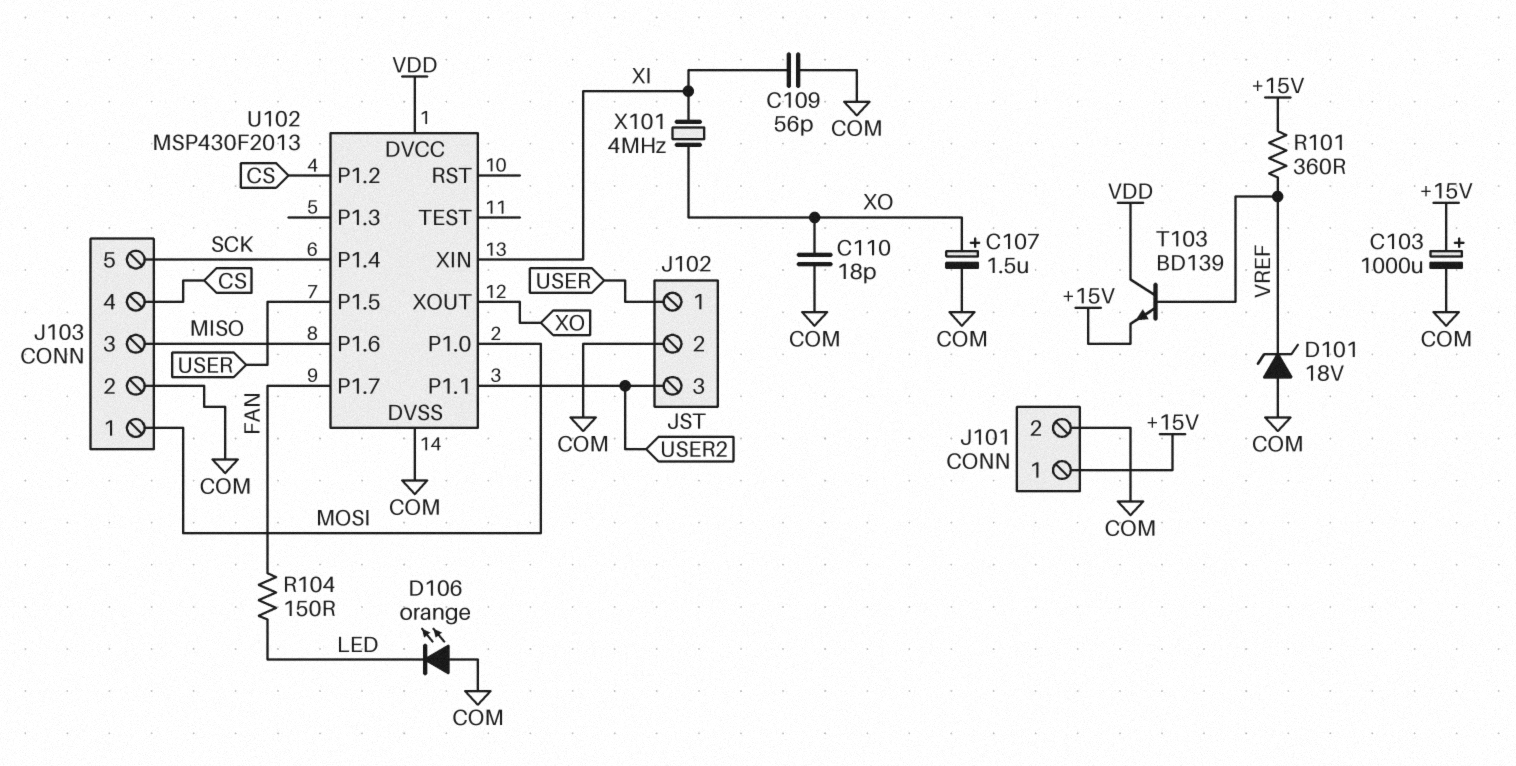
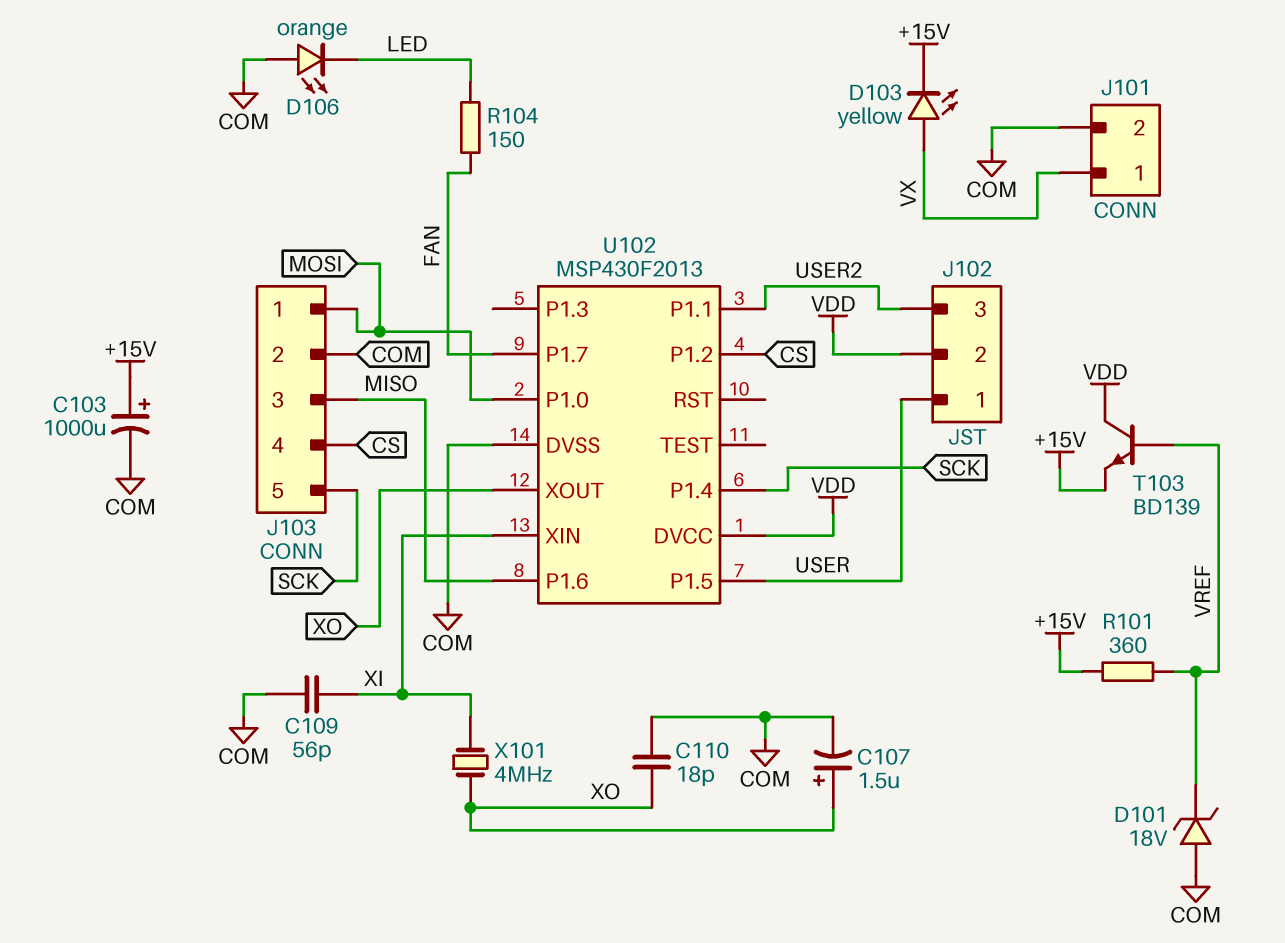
D103: none -> LED yellow (A VX, K +15V)
J101 pin 1: +15V -> VX
J102 pin 2: COM -> VDD

